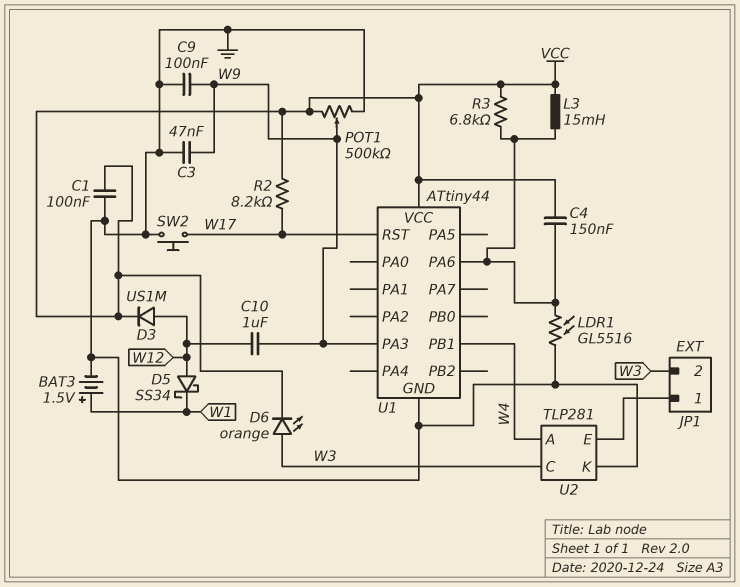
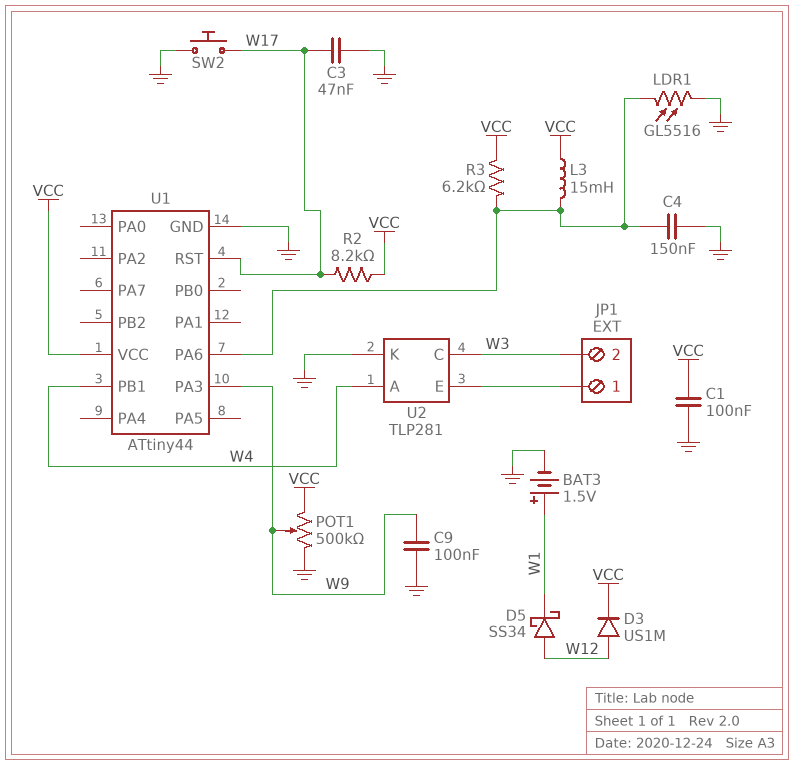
C3: 47nF (GND, W9) -> 47nF (GND, W17)
C4: 150nF (U1/PA6, VCC) -> 150nF (GND, U1/PA6)
C10: 1uF (W9, W12) -> none
D6: LED orange (A W3, K VCC) -> none
R3: 6.8k (U1/PA6, VCC) -> 6.2k (U1/PA6, VCC)

